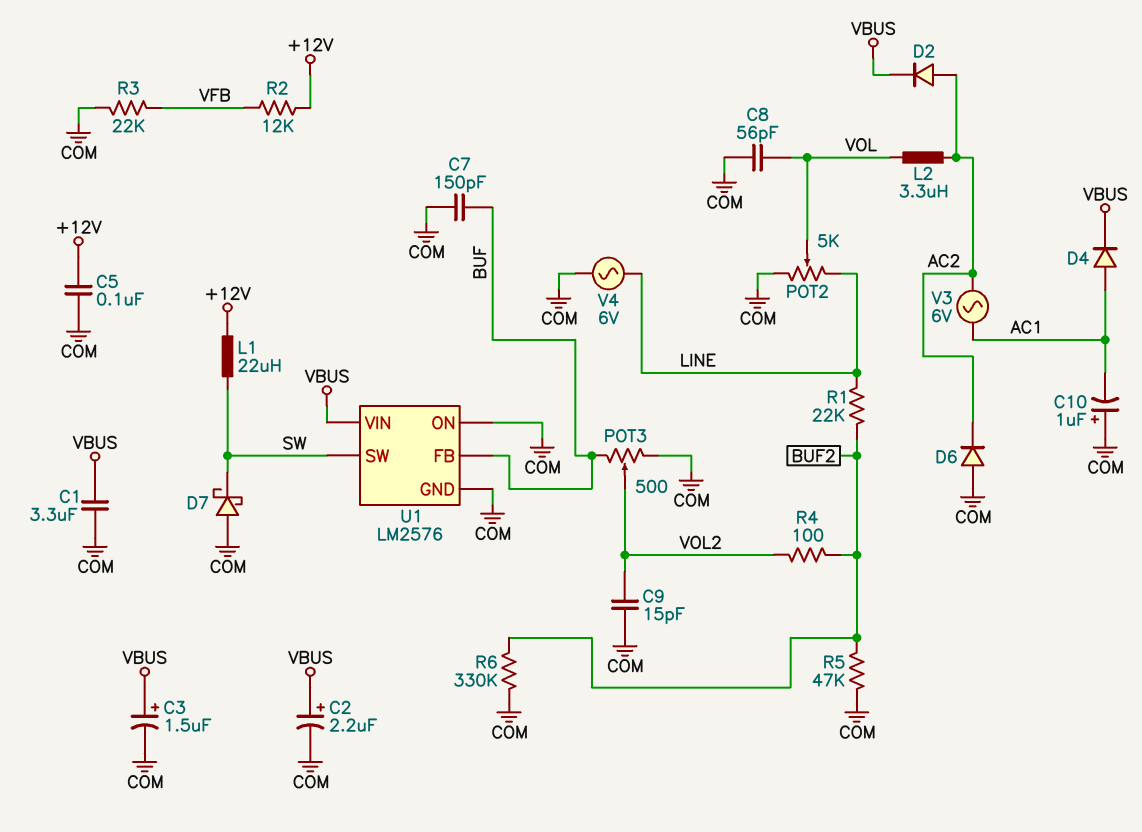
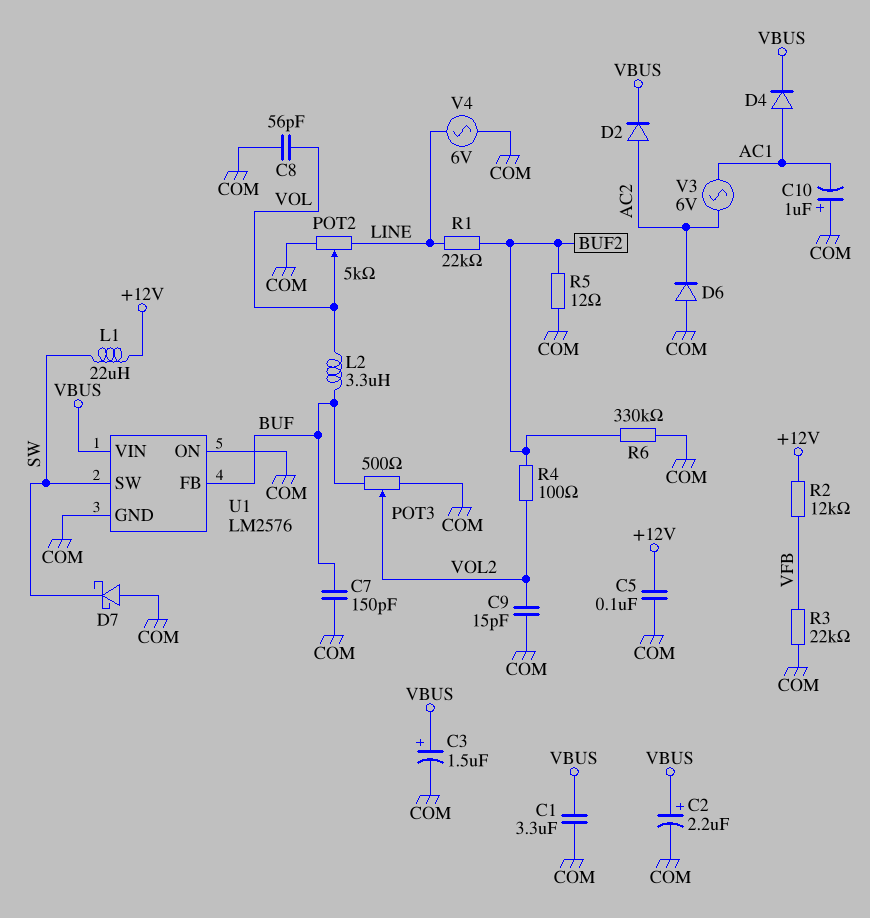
L2: 3.3uH (AC2, VOL) -> 3.3uH (BUF, VOL)
R5: 47k (BUF2, COM) -> 12 (BUF2, COM)

